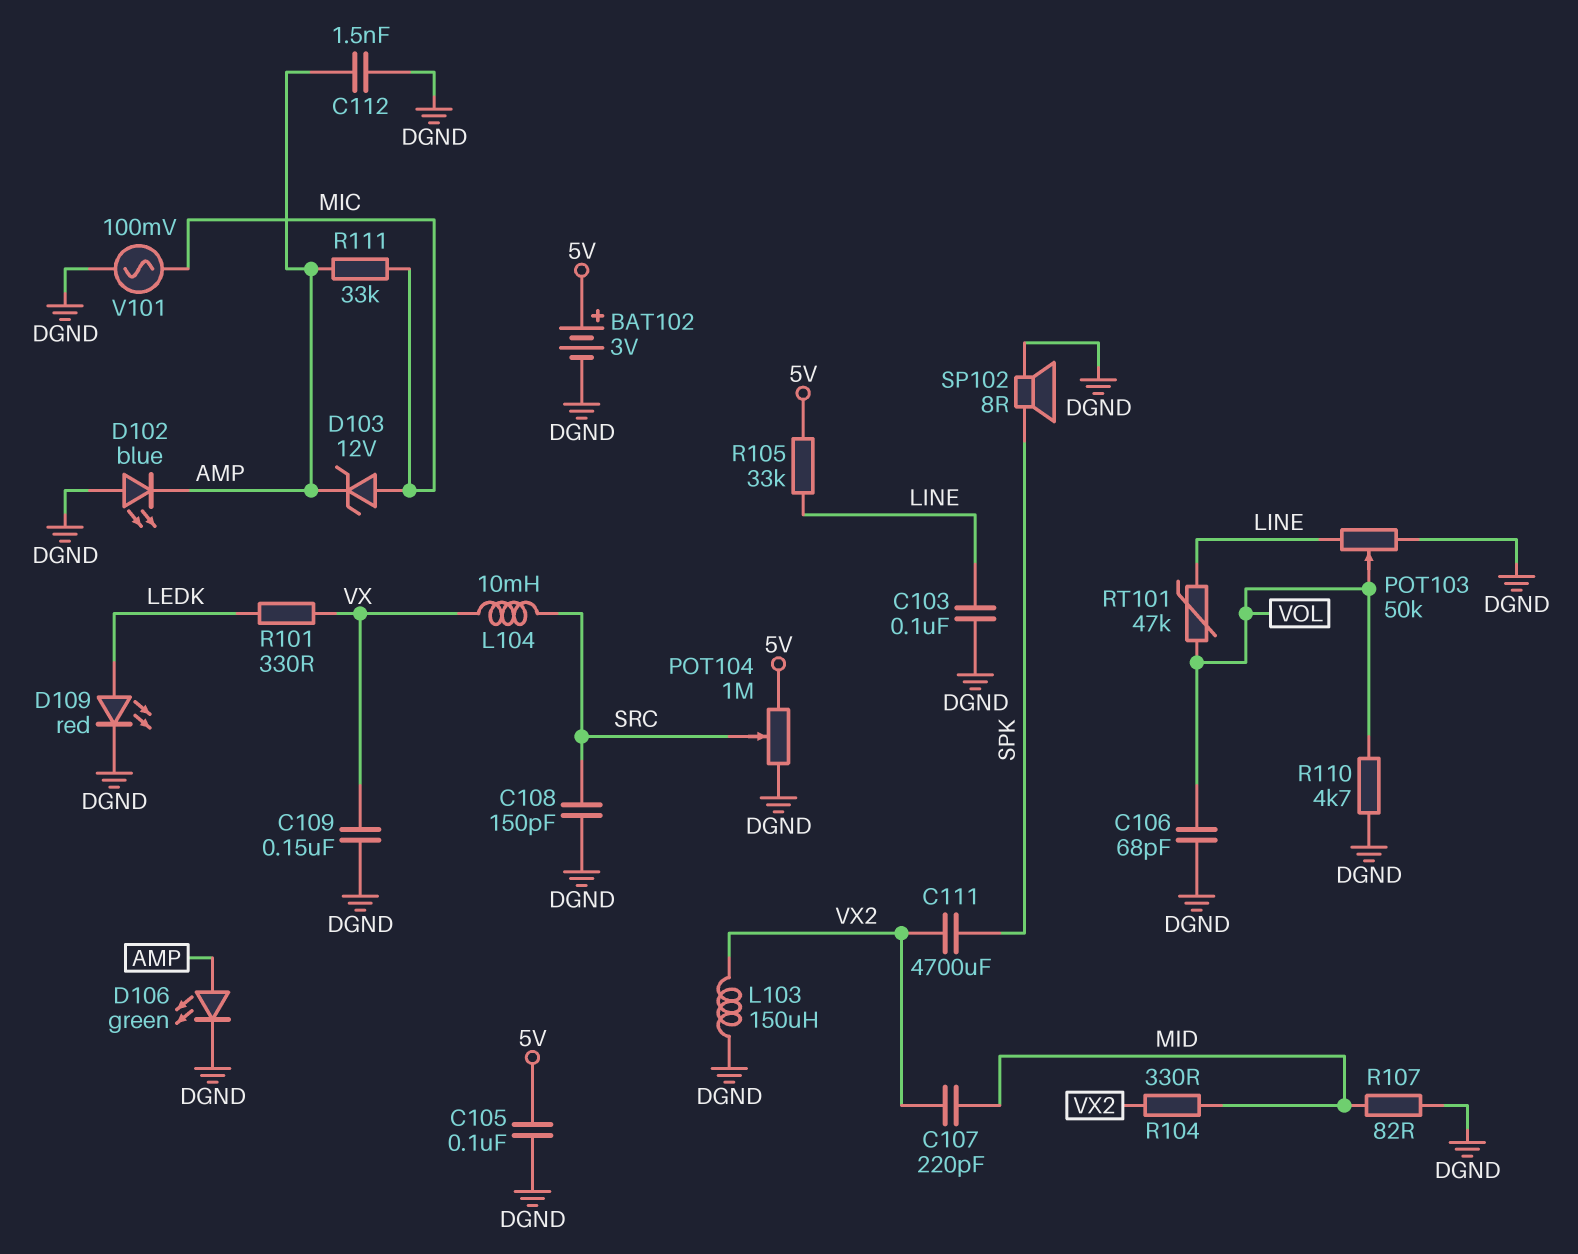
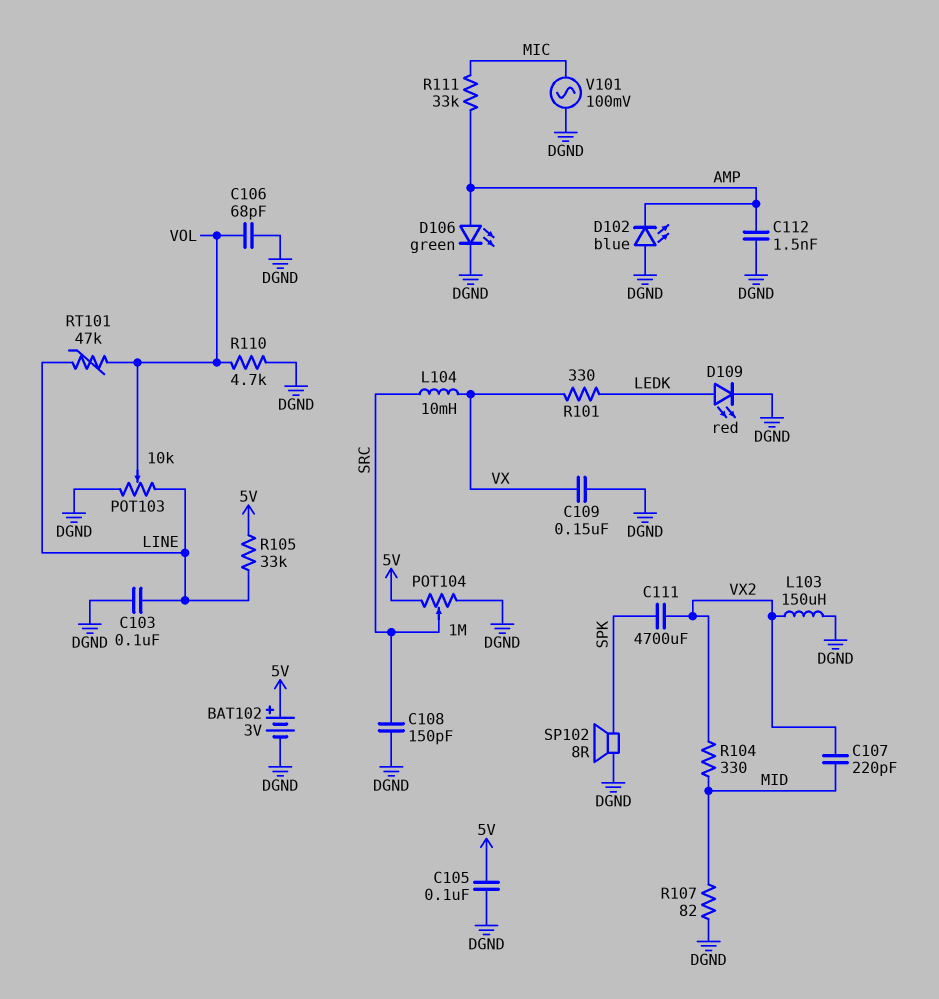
D103: zener 12V (A MIC, K AMP) -> none
POT103: 50k (DGND, LINE, wiper VOL) -> 10k (DGND, LINE, wiper VOL)

